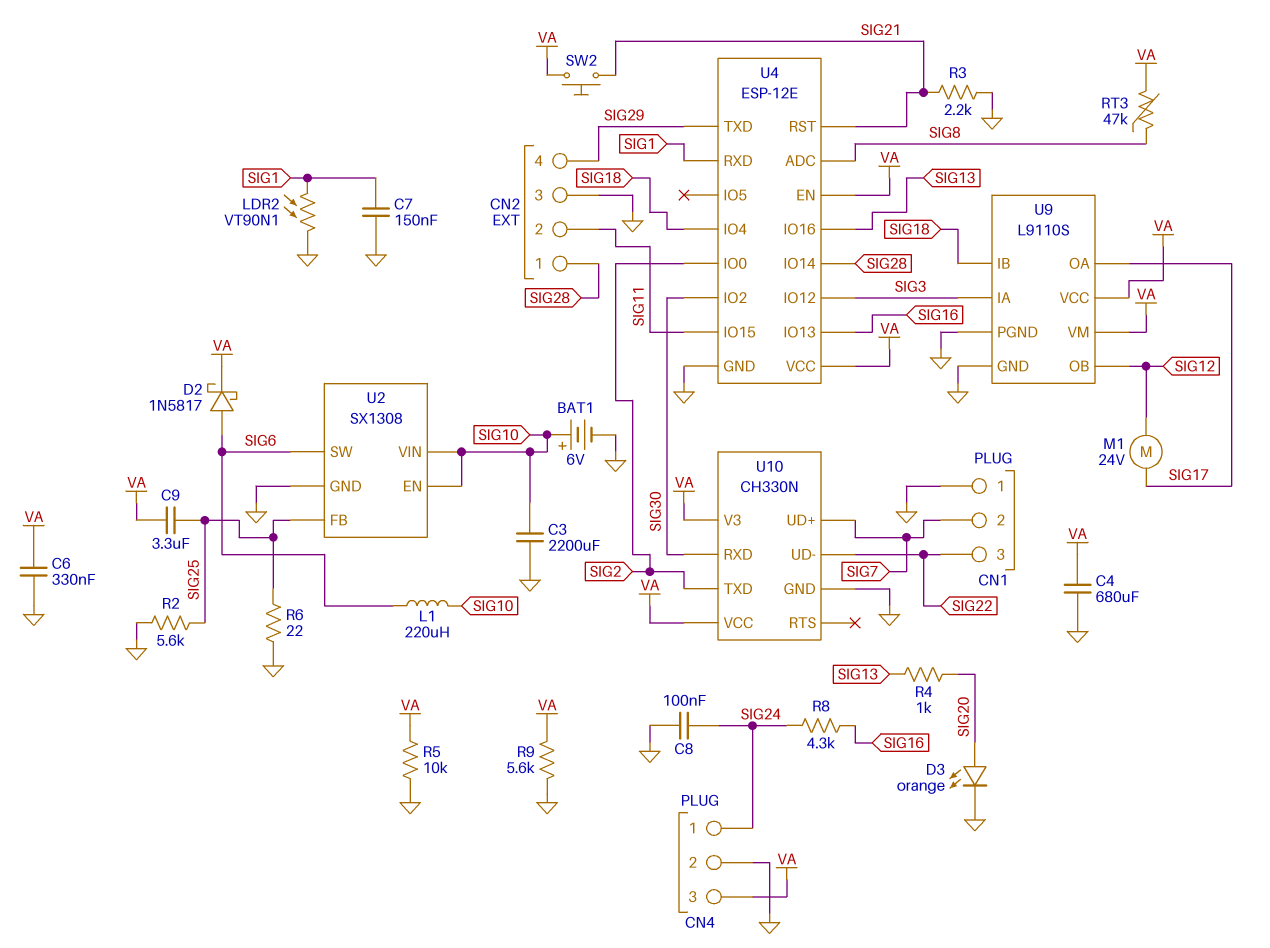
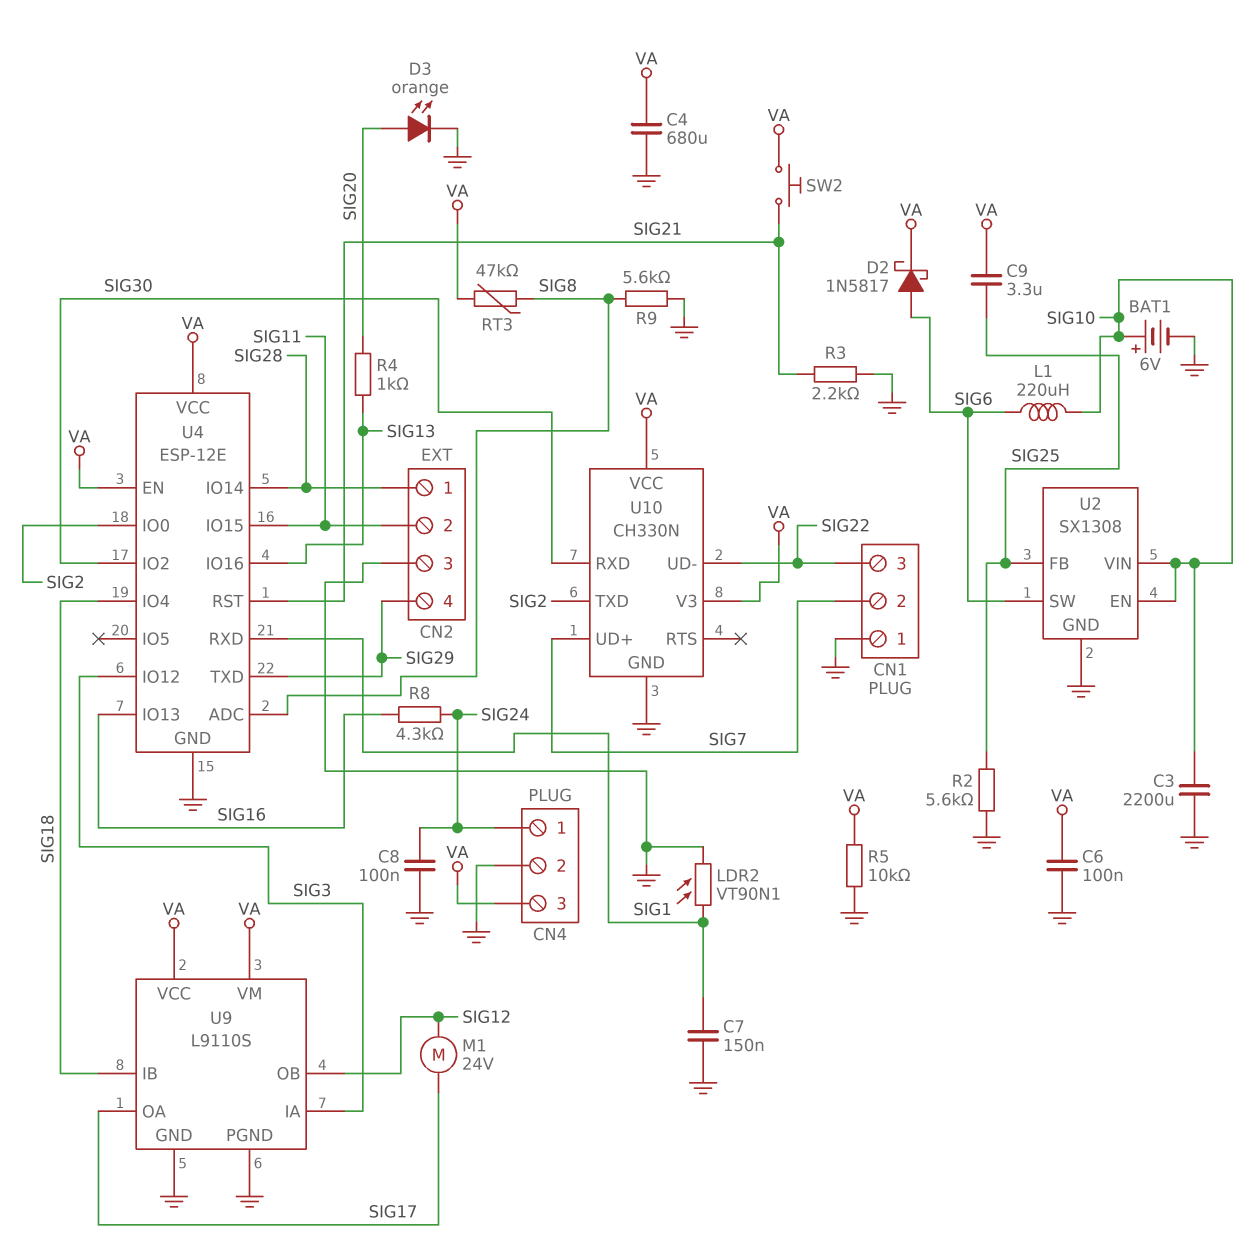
C6: 330nF (GND, VA) -> 100nF (GND, VA)
R6: 22 (GND, SIG25) -> none
R9: 5.6k (GND, VA) -> 5.6k (GND, SIG8)

